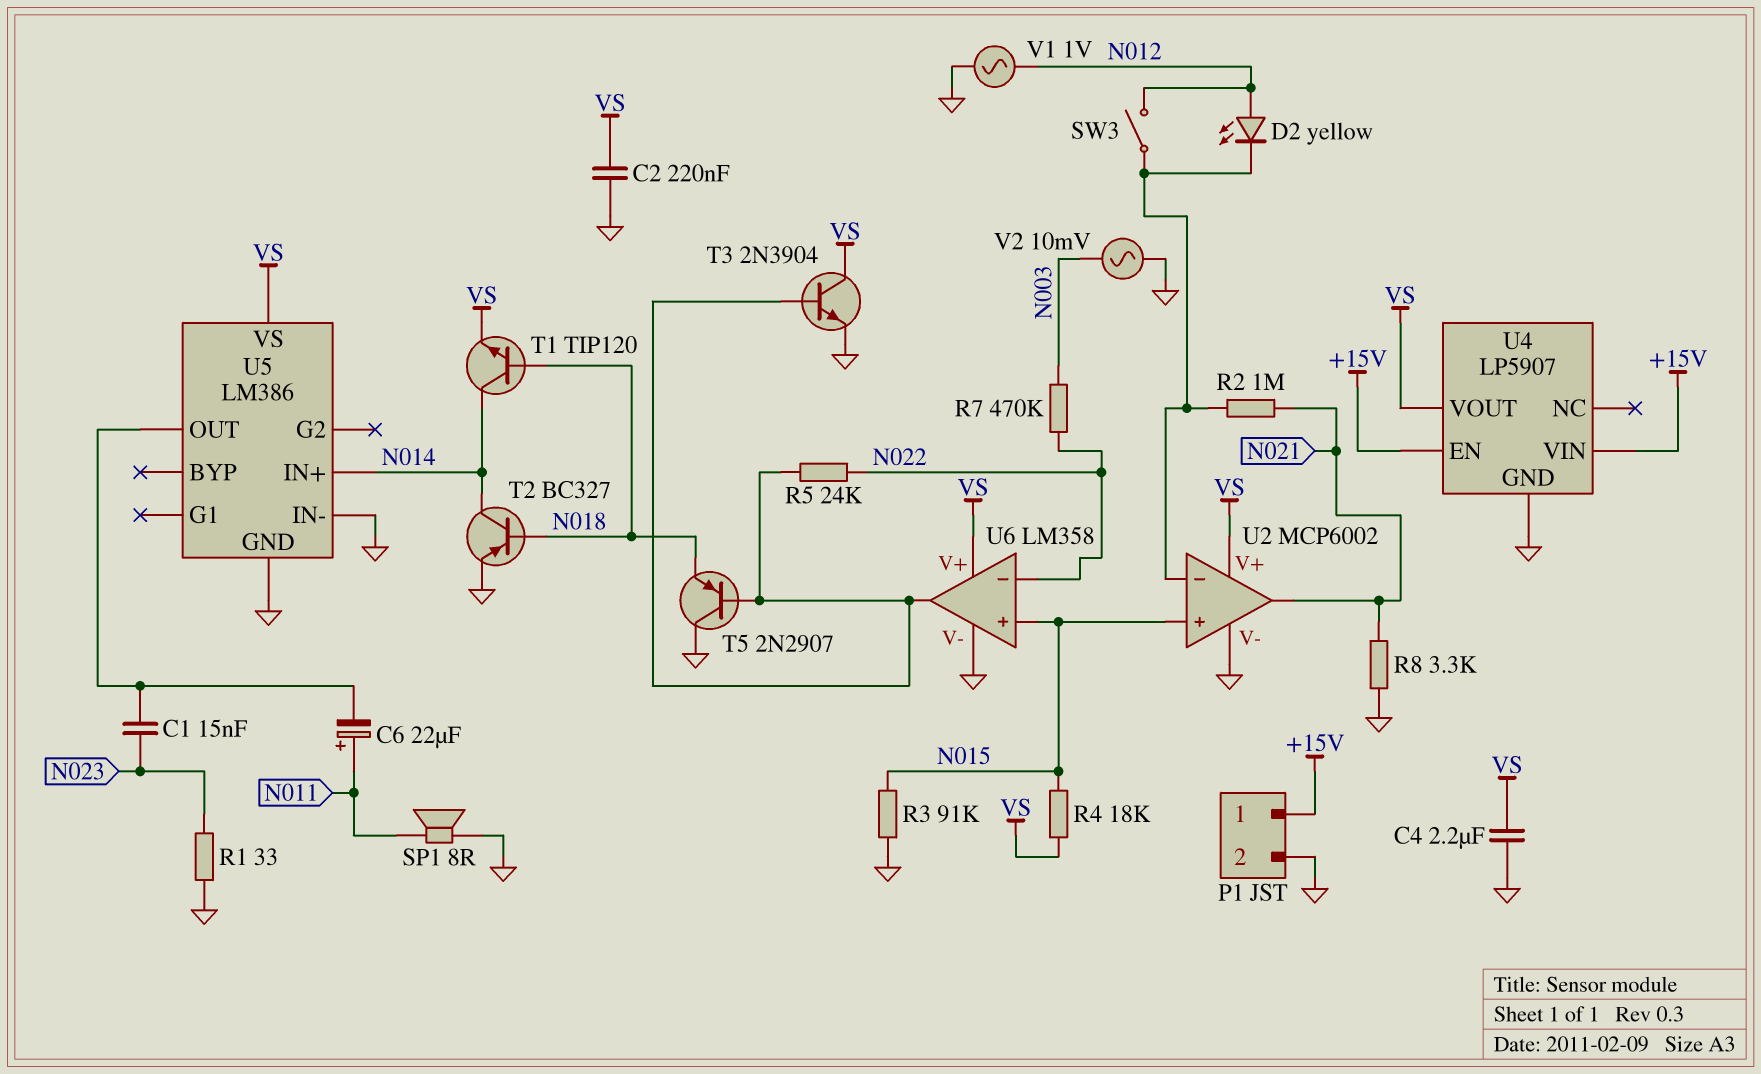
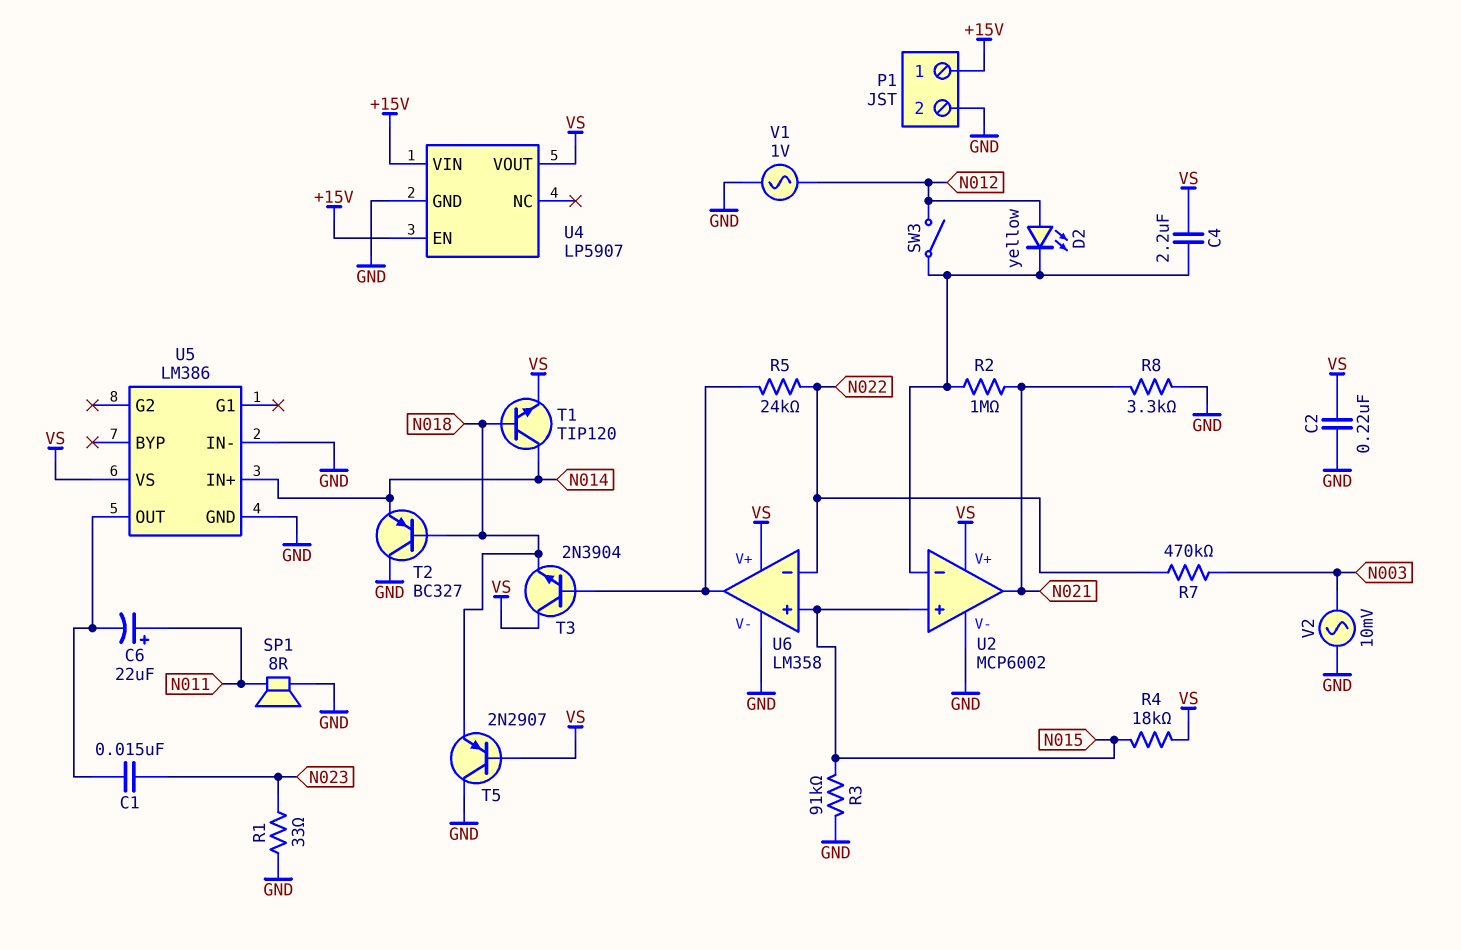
C4: 2.2uF (GND, VS) -> 2.2uF (U2/in-, VS)
T2: PNP BC327 (B N018, C N014, E GND) -> PNP BC327 (B N018, C GND, E N014)
T3: NPN 2N3904 (B U6/out, C VS, E GND) -> NPN 2N3904 (B U6/out, C VS, E N018)
T5: PNP 2N2907 (B U6/out, C GND, E N018) -> PNP 2N2907 (B VS, C GND, E N018)

